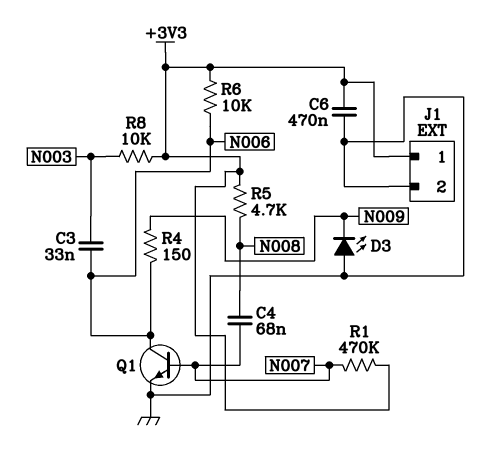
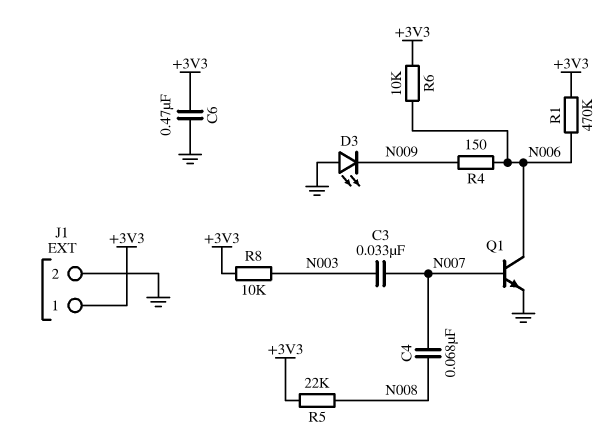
C3: 33nF (N003, N006) -> 33nF (N003, N007)
R1: 470k (+3V3, N007) -> 470k (+3V3, N006)
R5: 4.7k (+3V3, N008) -> 22k (+3V3, N008)

